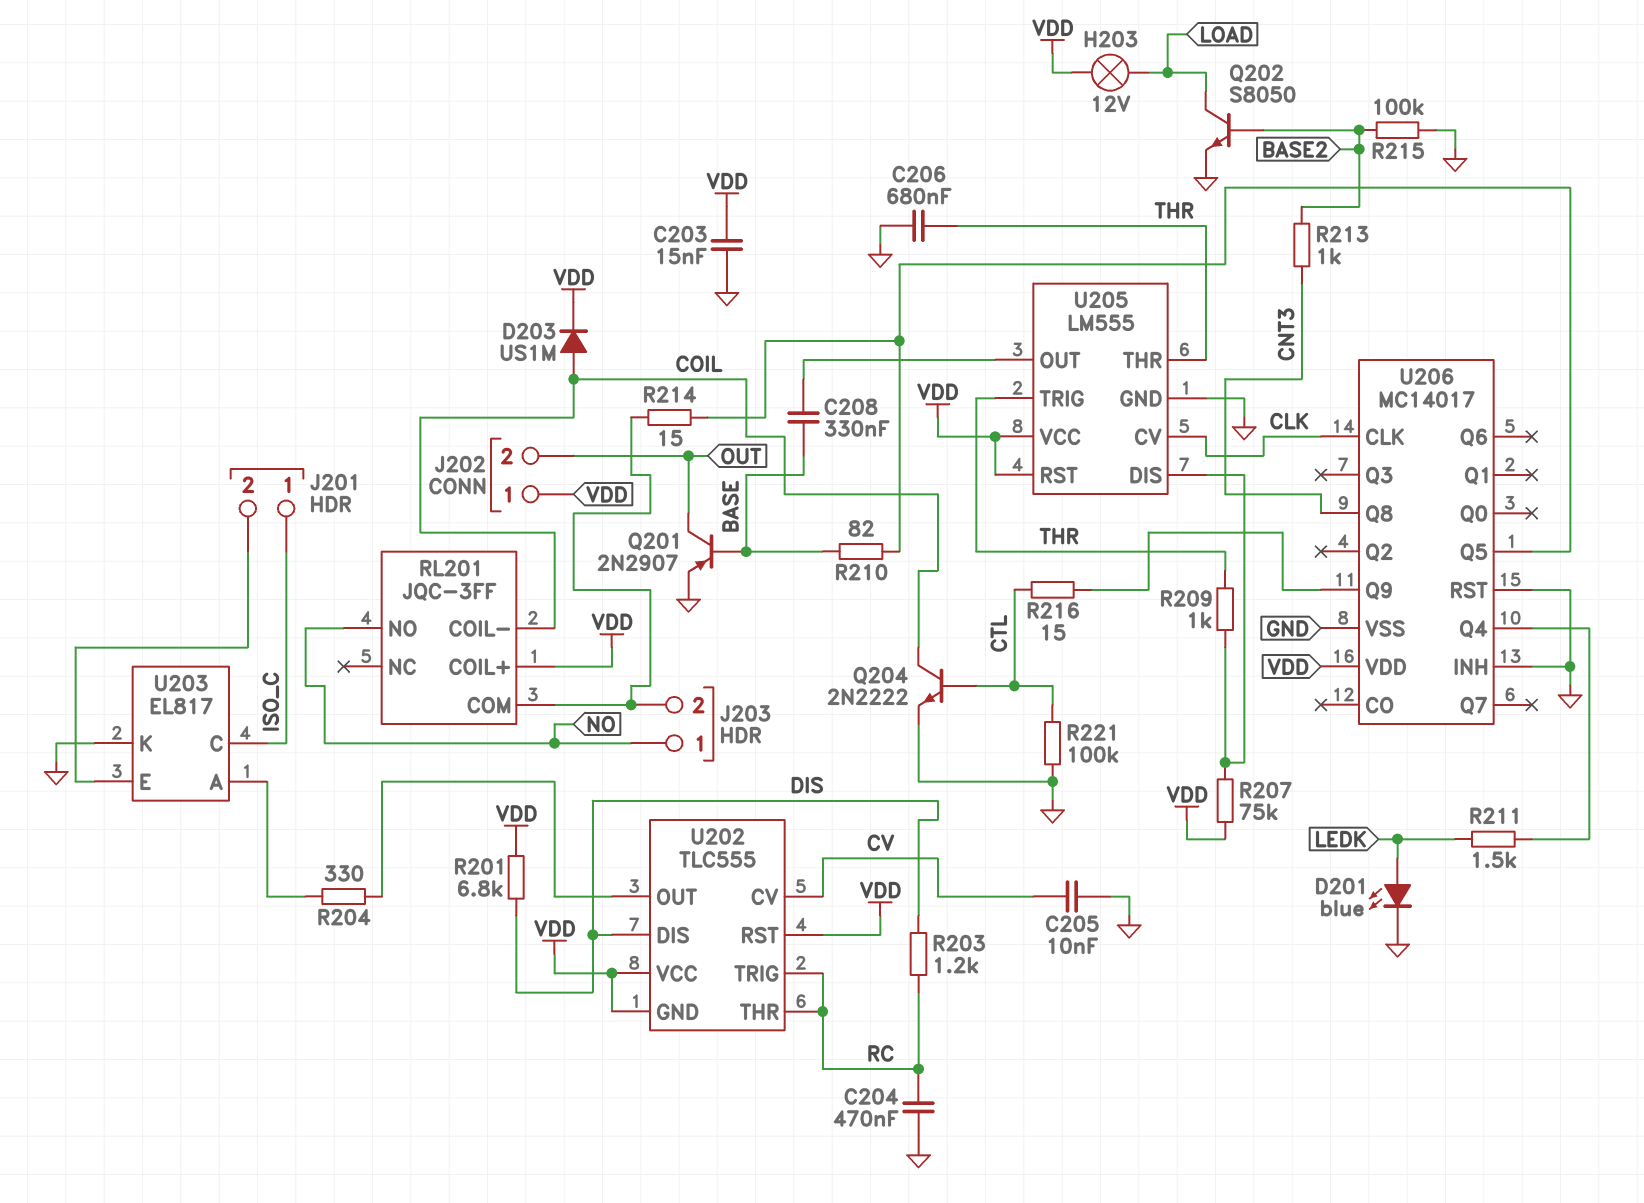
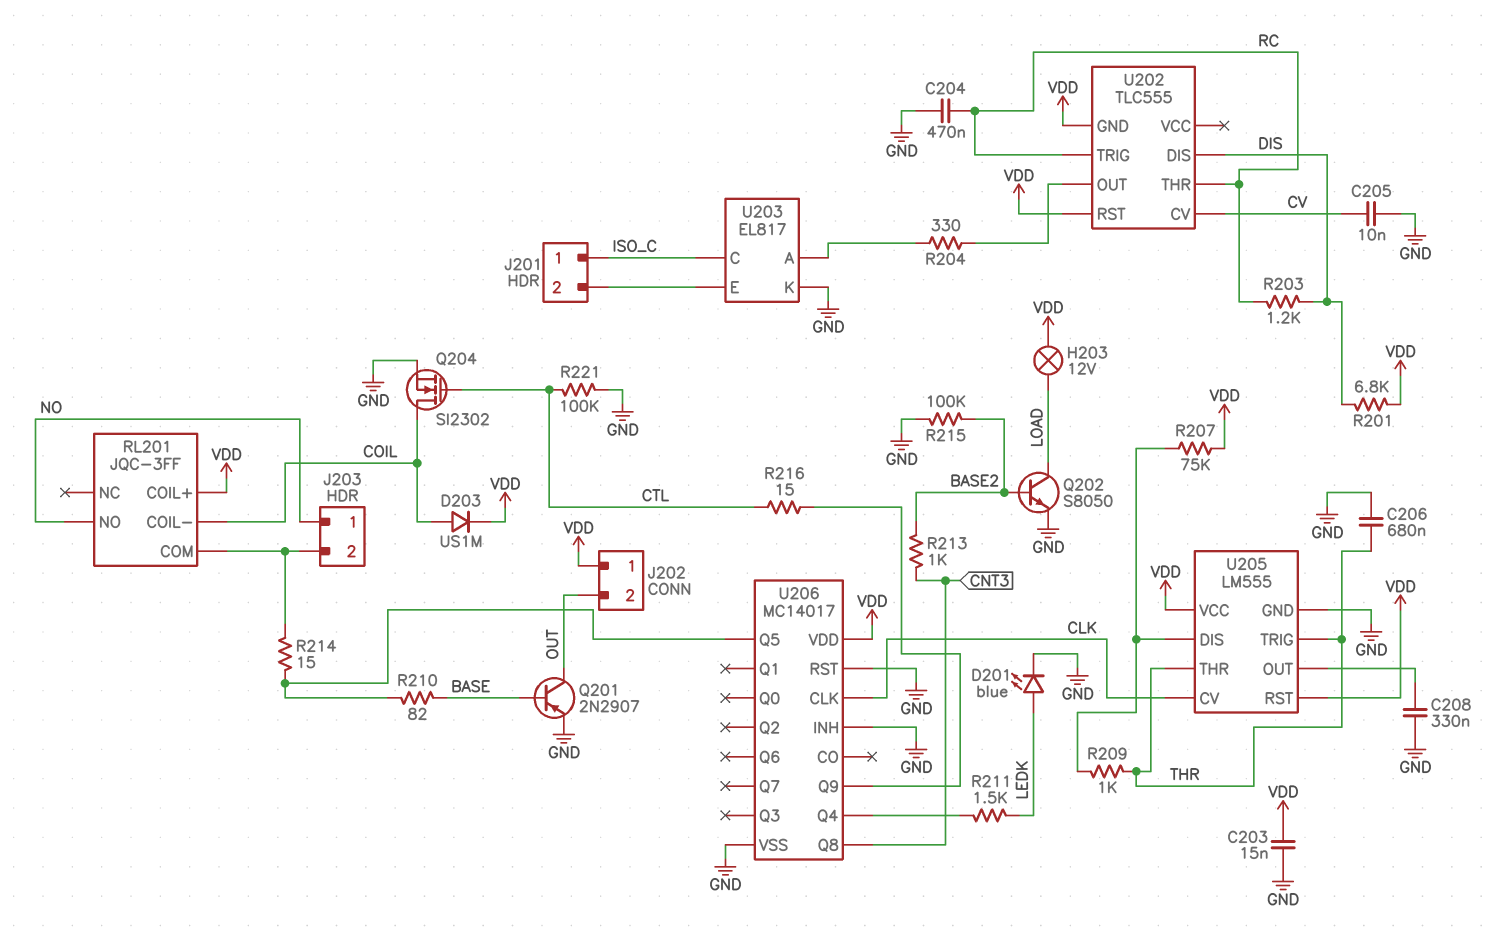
C208: 330nF (BASE, U205/OUT) -> 330nF (GND, U205/OUT)
Q204: NPN 2N2222 (B CTL, C COIL, E GND) -> NMOS SI2302 (G CTL, D COIL, S GND)
U202 pin VCC: VDD -> none

